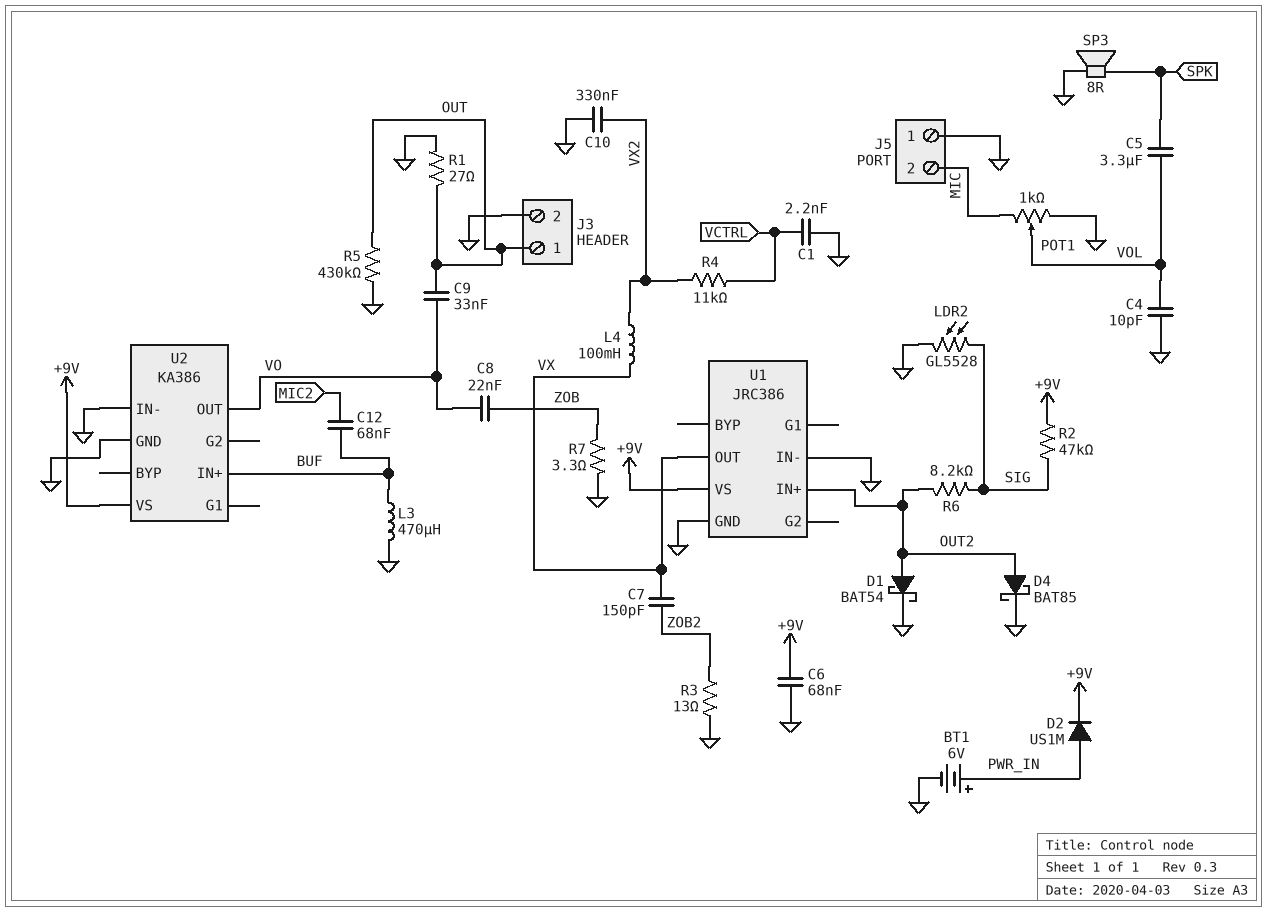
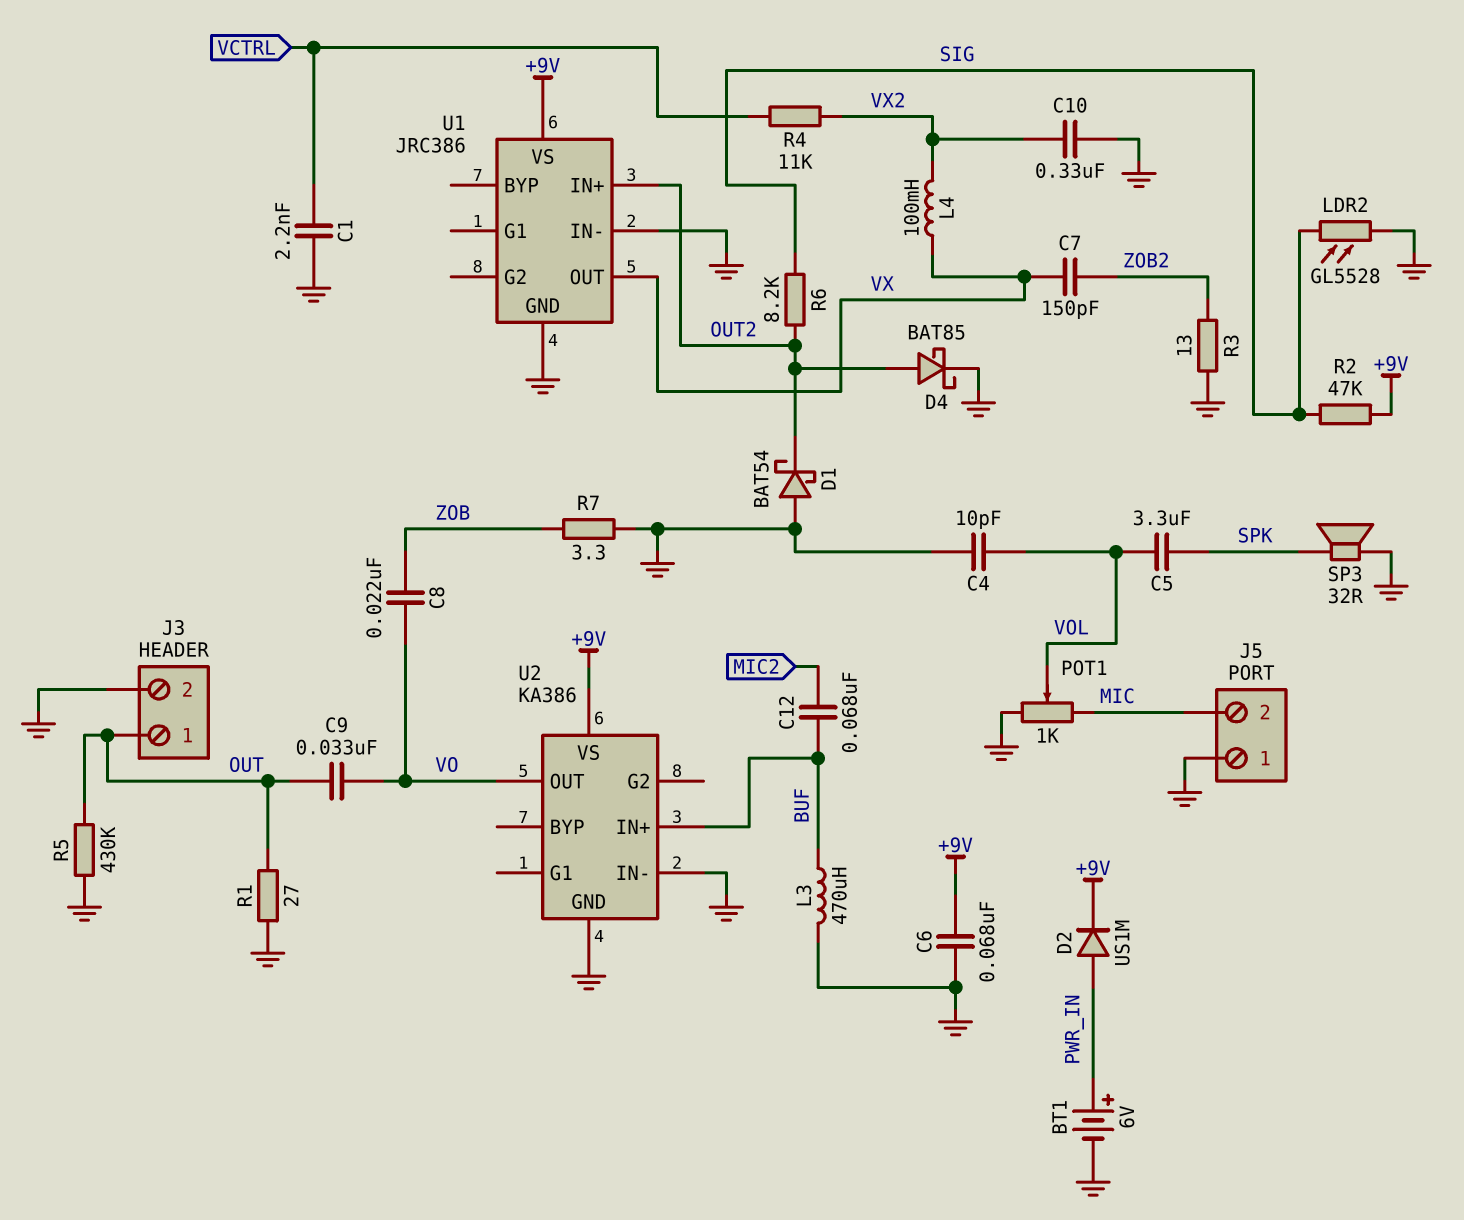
D1: schottky BAT54 (A OUT2, K GND) -> schottky BAT54 (A GND, K OUT2)
SP3: speaker 8R (GND, SPK) -> speaker 32R (GND, SPK)

